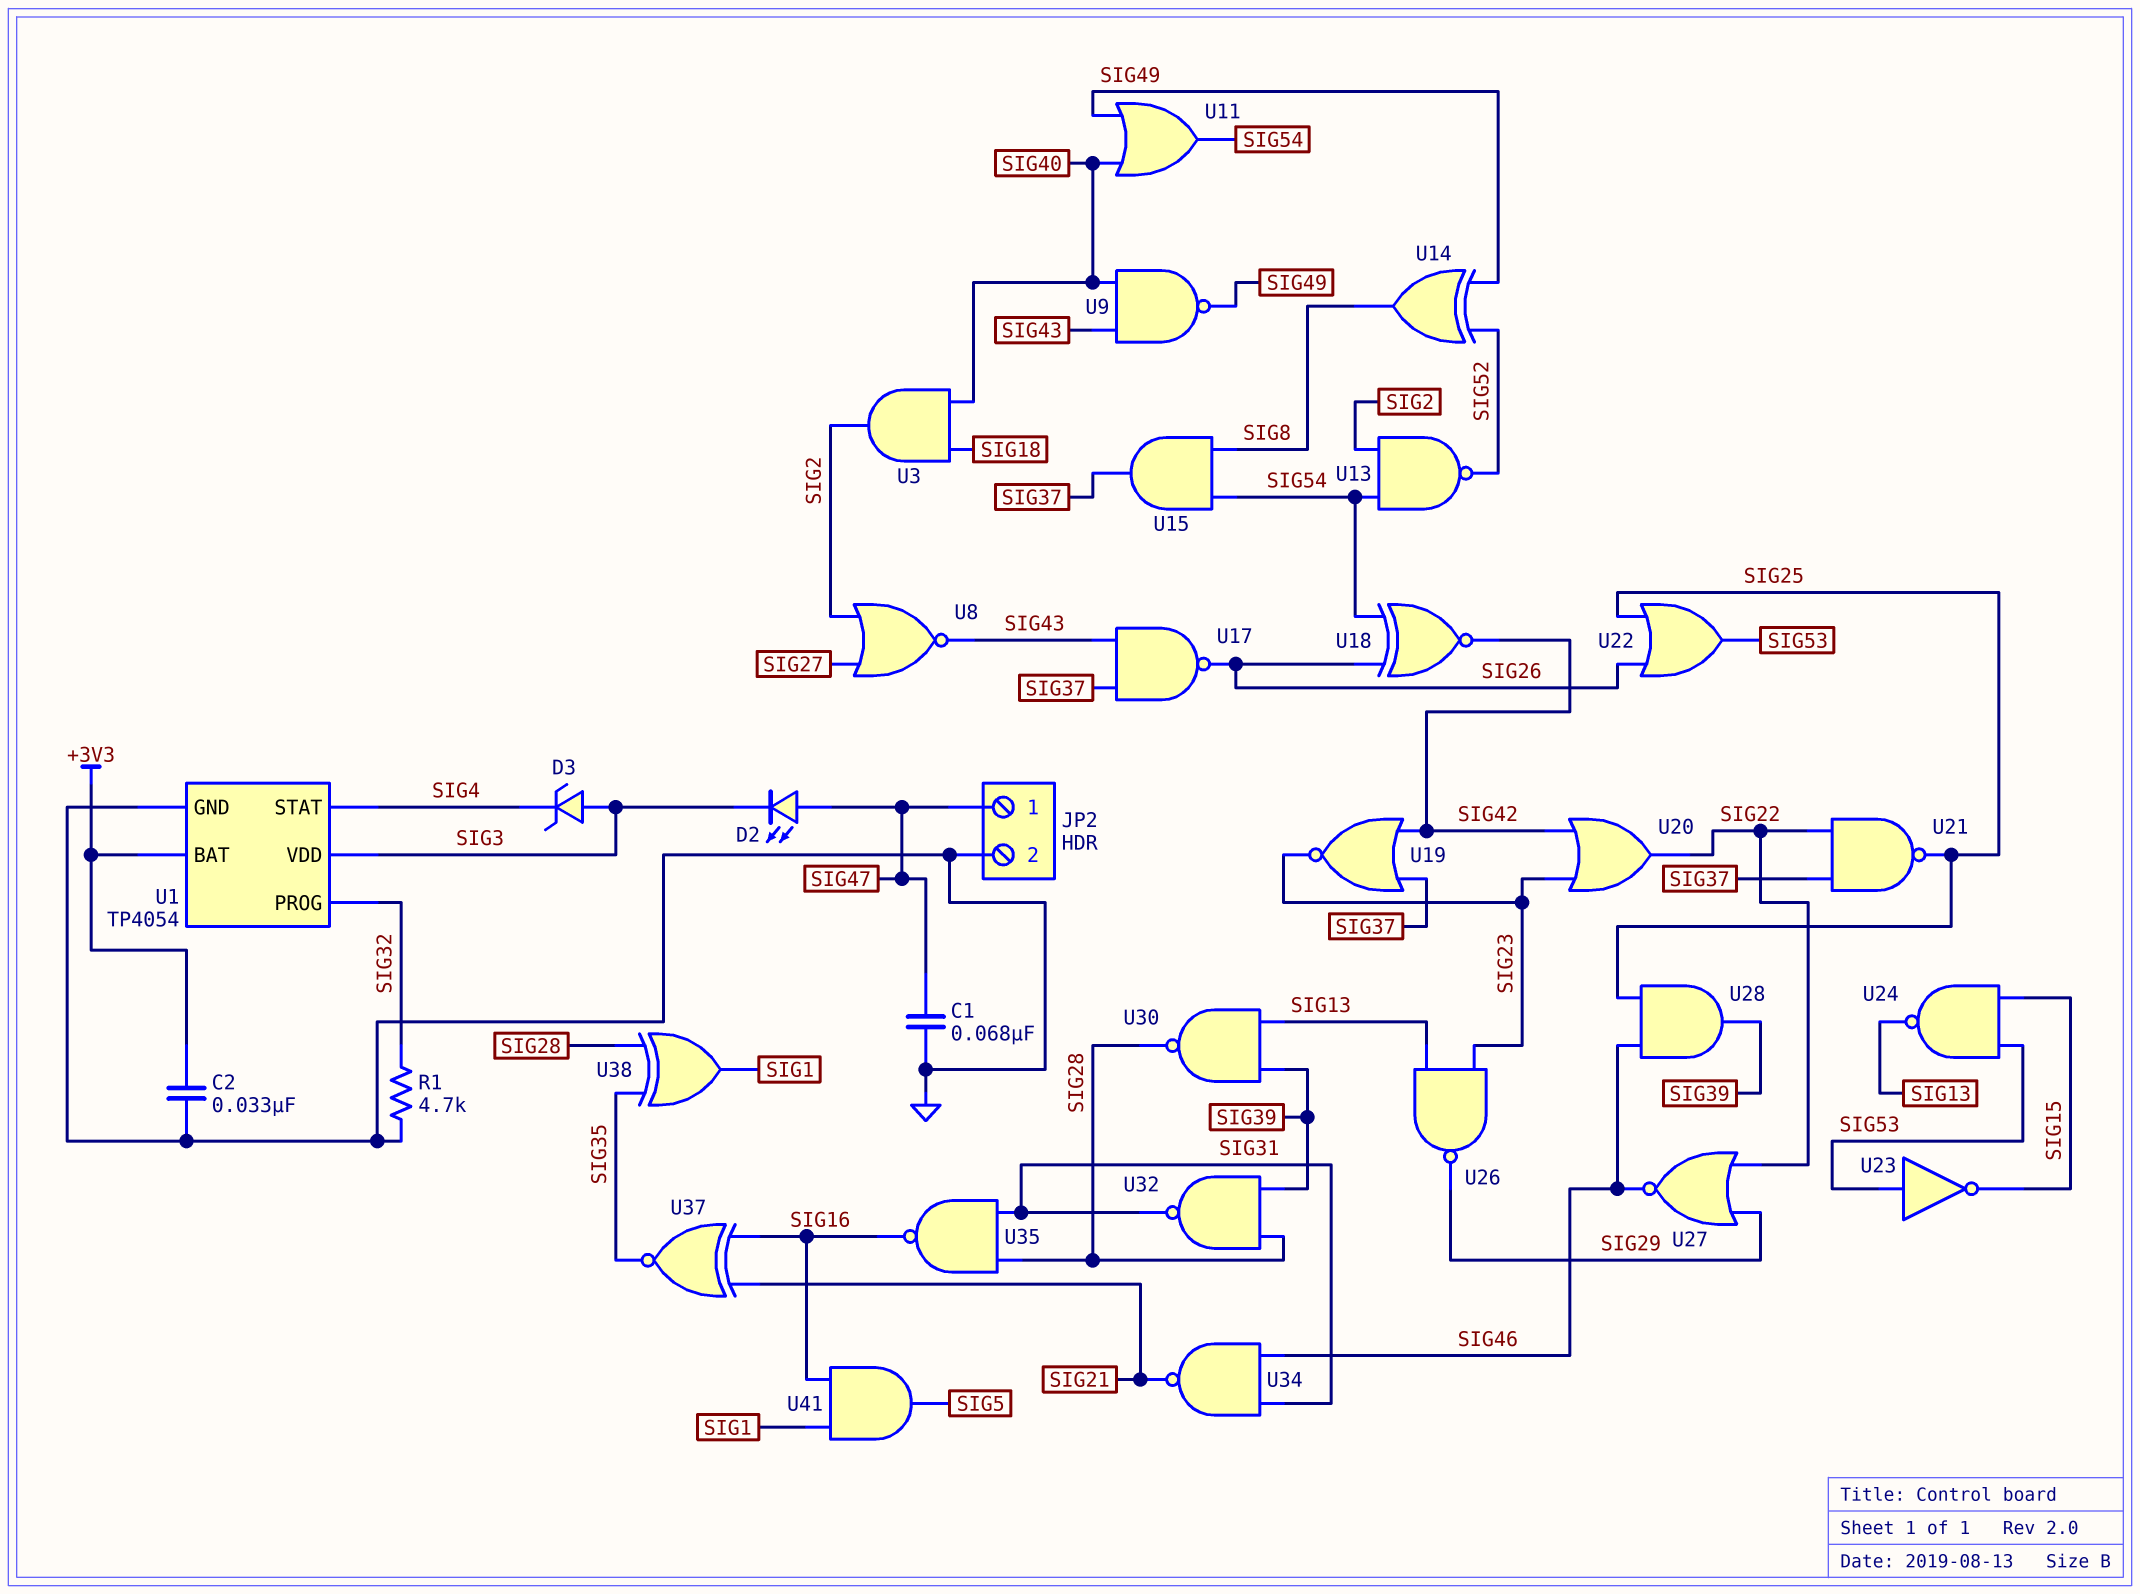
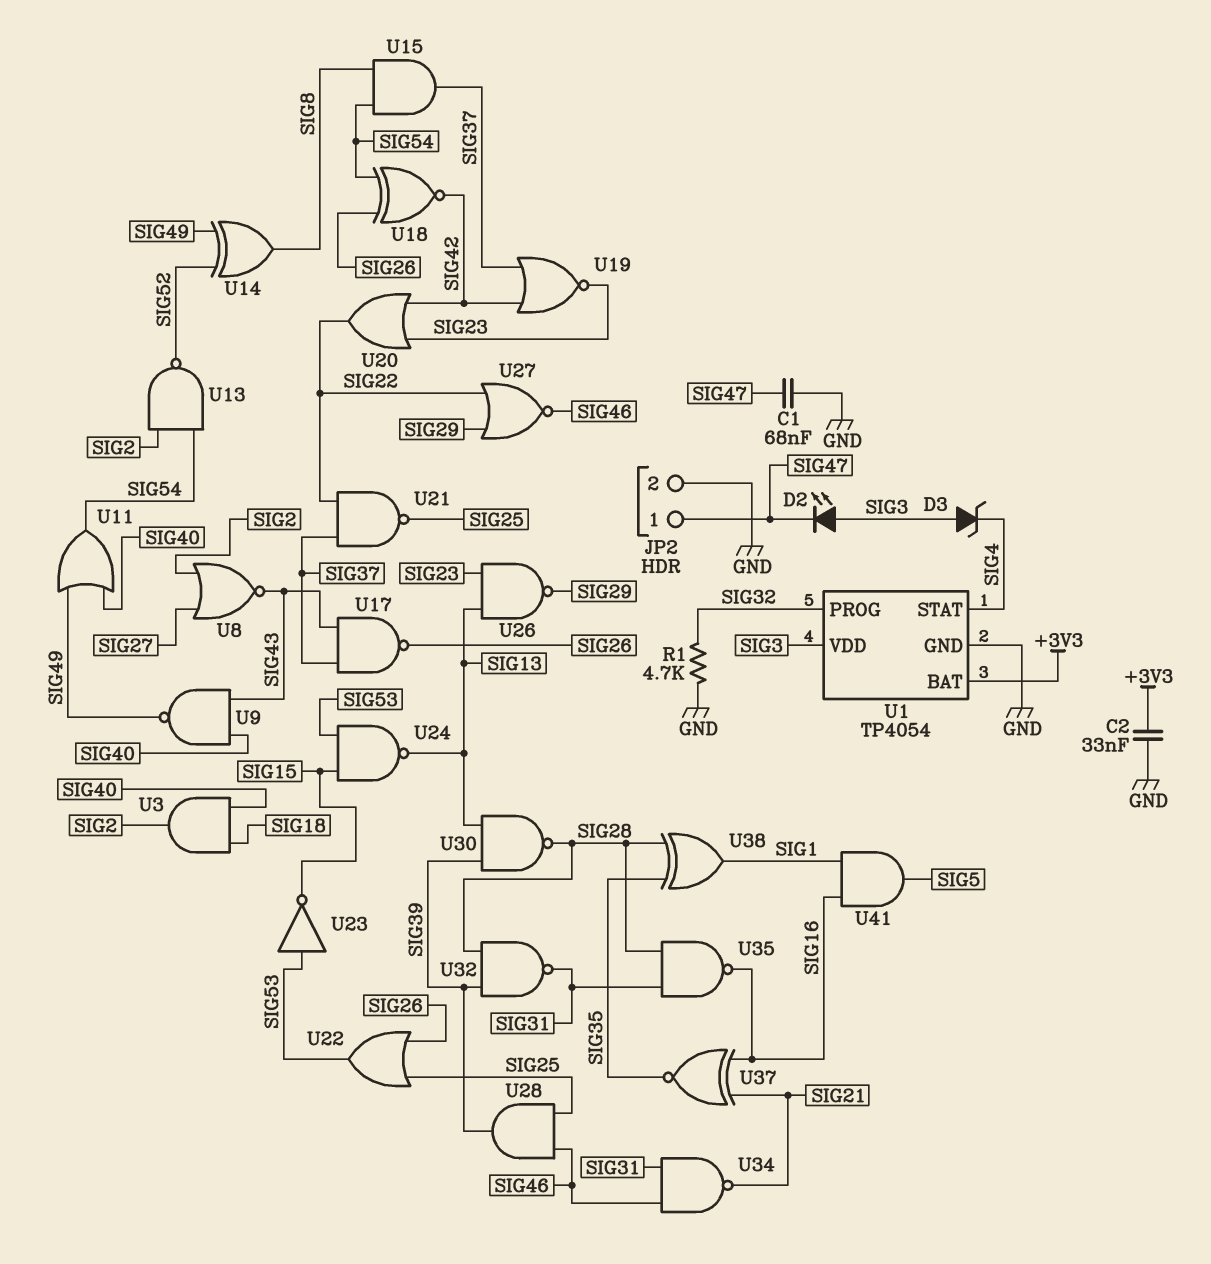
D2: LED (A SIG47, K SIG3) -> LED (A SIG3, K SIG47)

